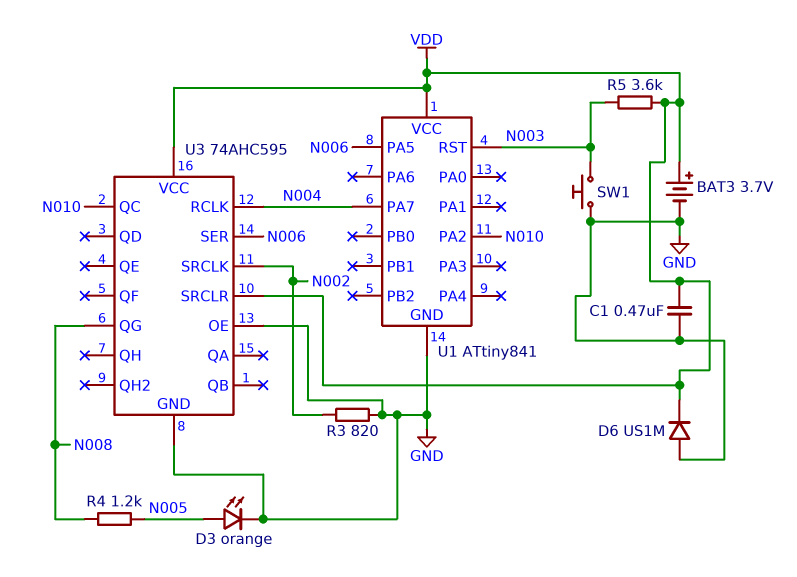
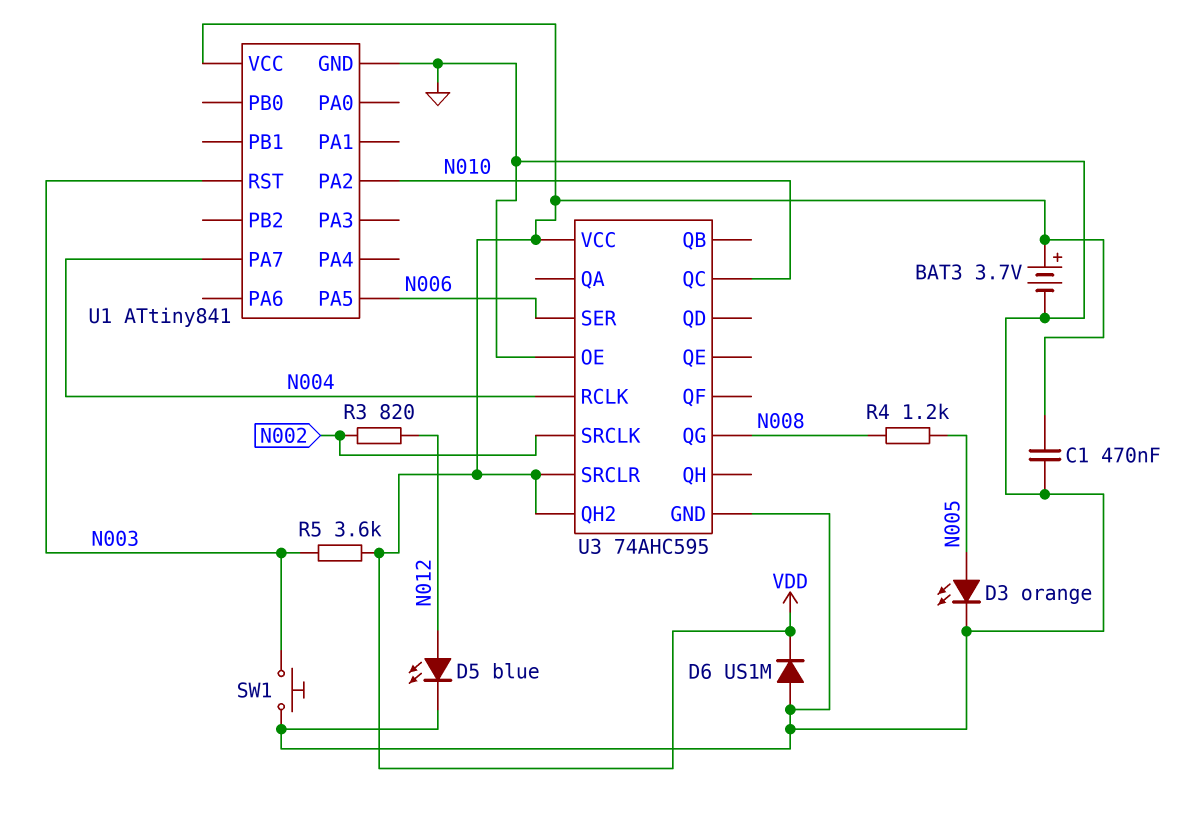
D5: none -> LED blue (A N012, K GND)
R3: 820 (GND, N002) -> 820 (N002, N012)
U3 pin QH2: none -> VDD

